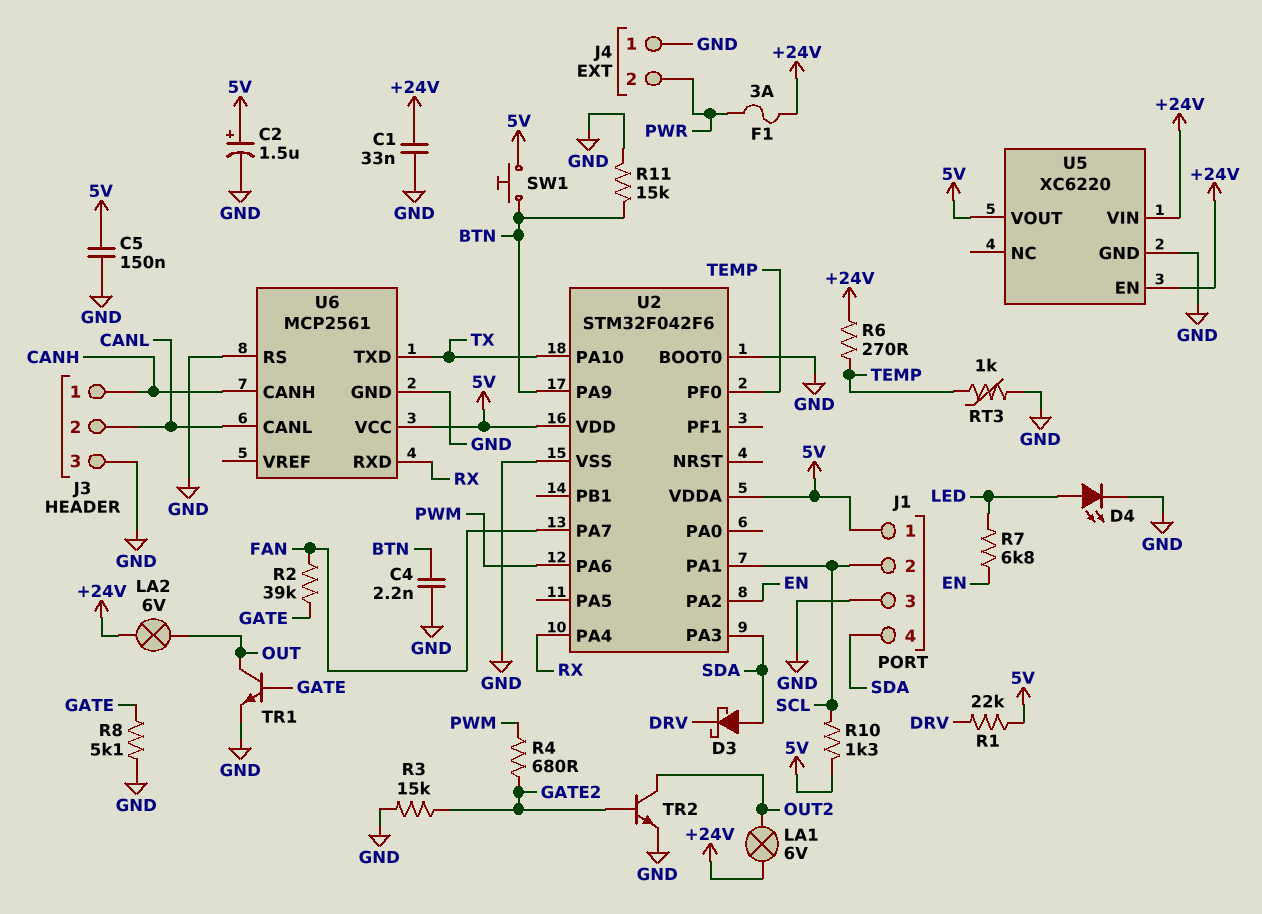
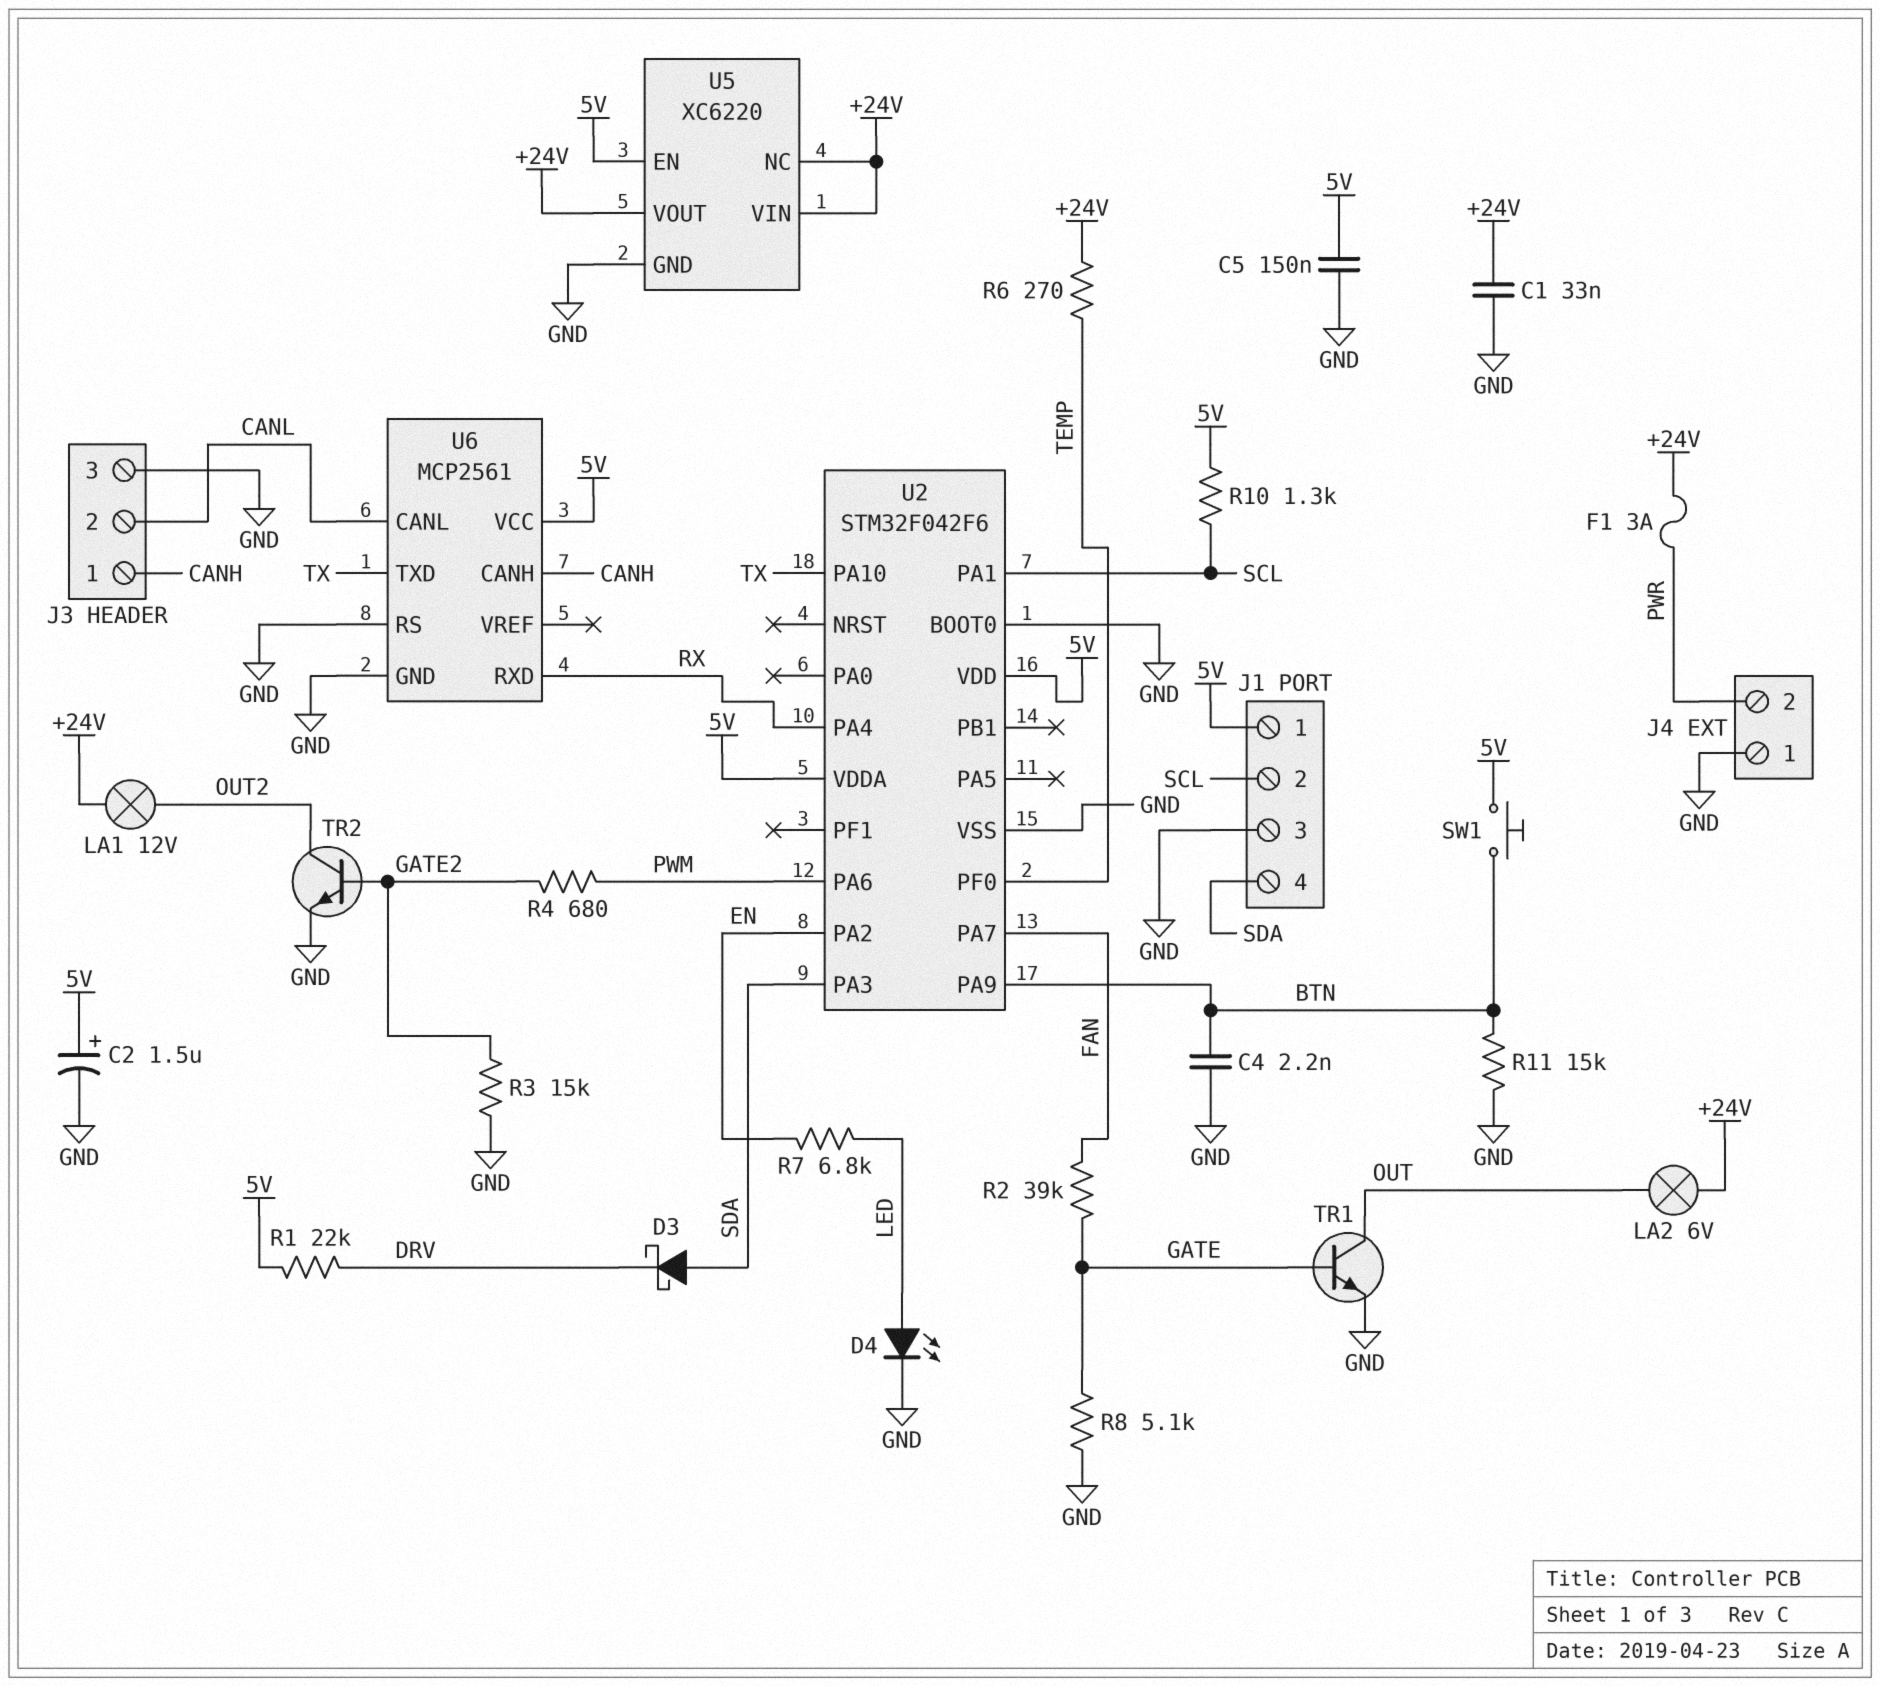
LA1: lamp 6V (+24V, OUT2) -> lamp 12V (+24V, OUT2)
RT3: 1k (GND, TEMP) -> none
U5 pin EN: +24V -> 5V
U5 pin NC: none -> +24V
U5 pin VOUT: 5V -> +24V

